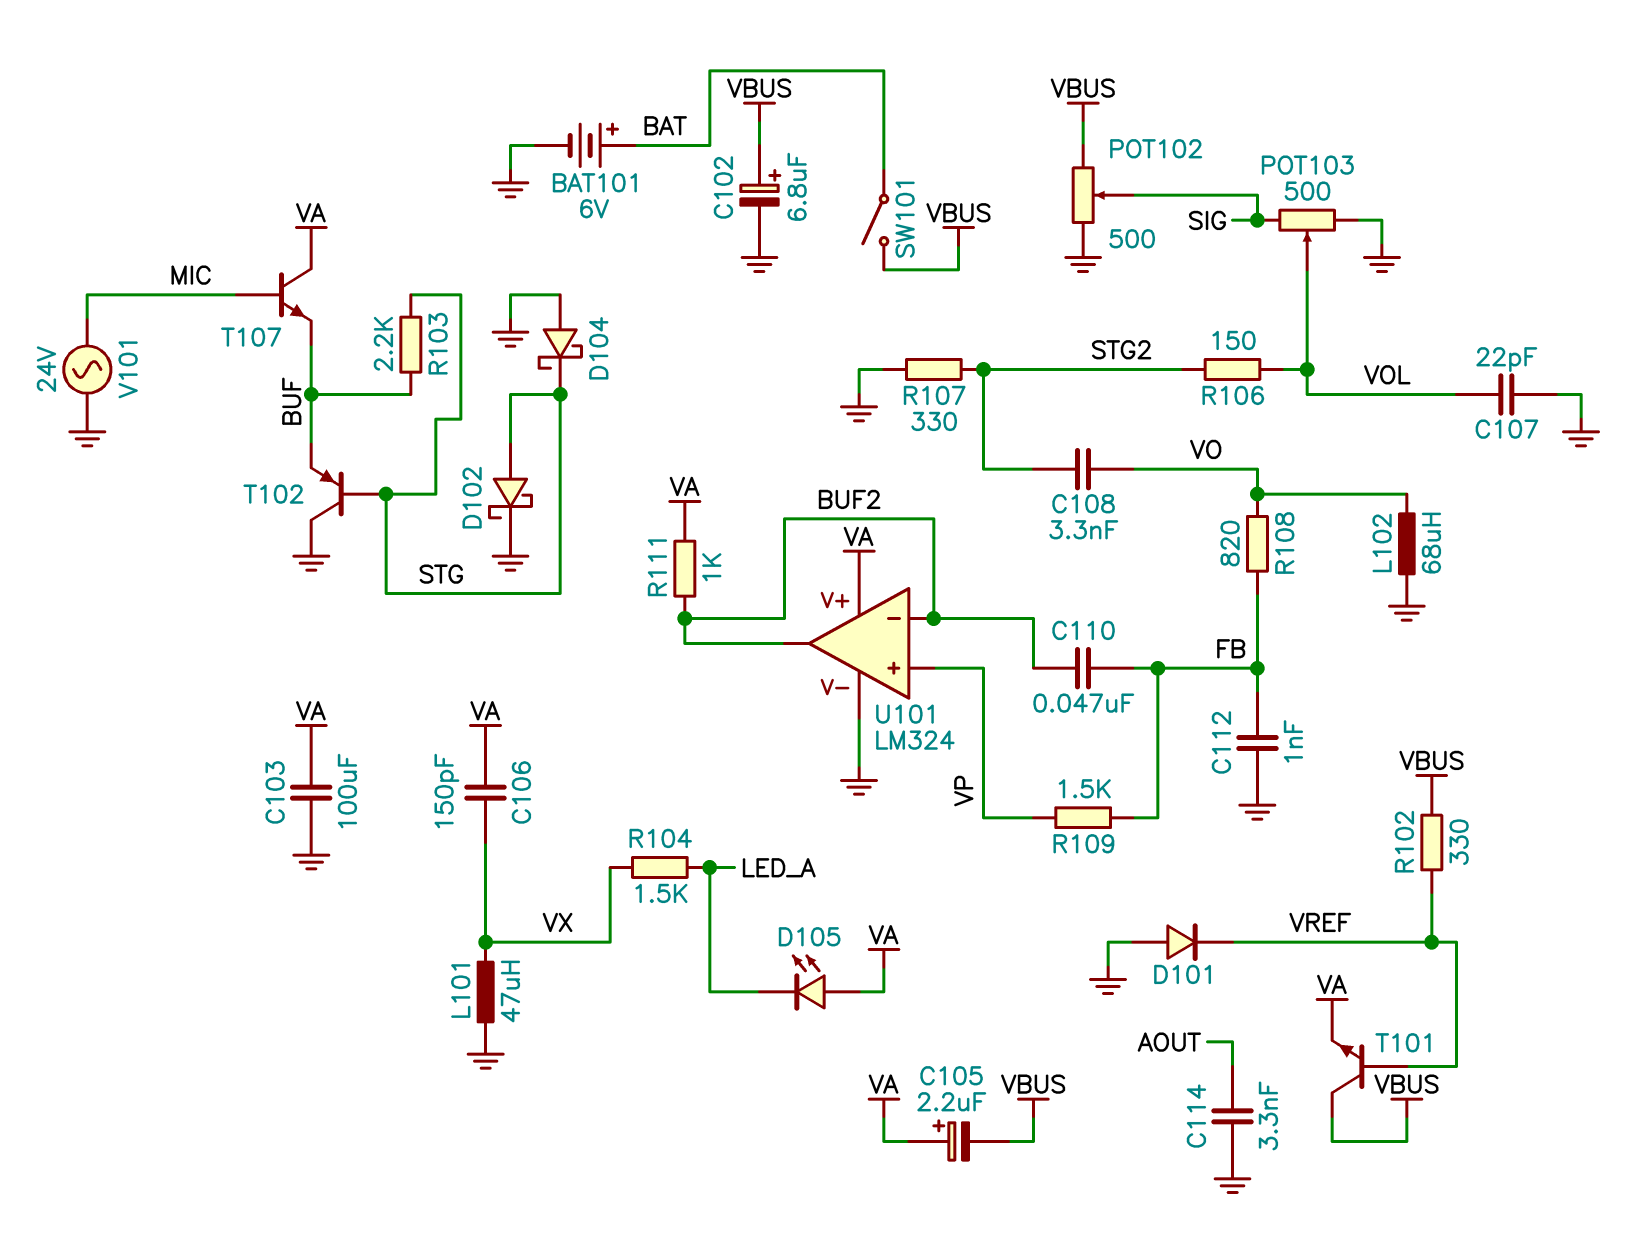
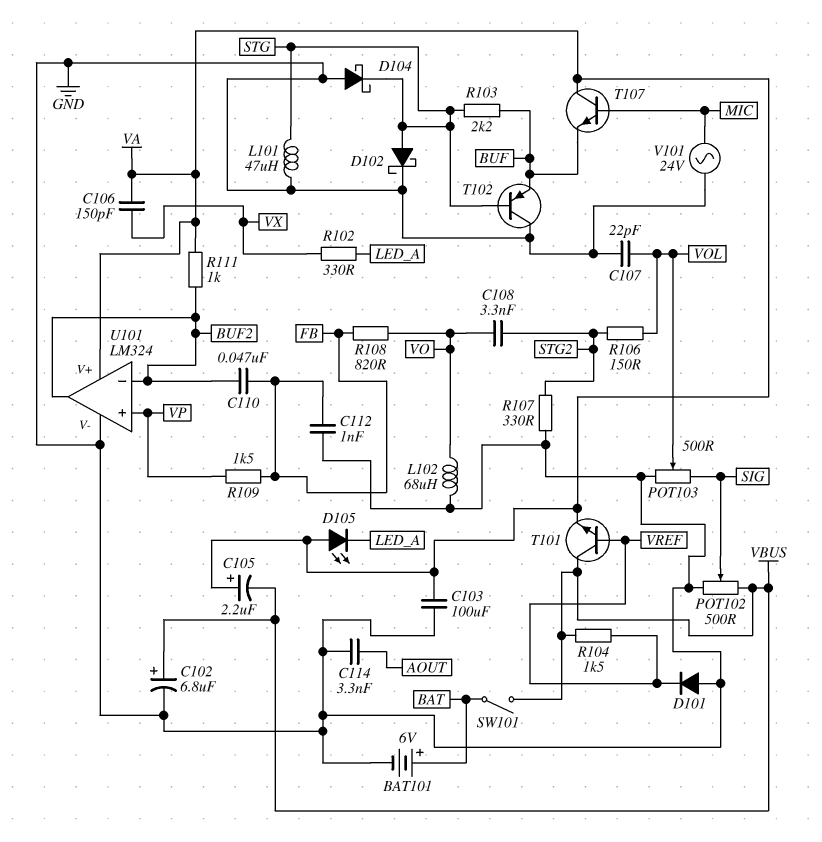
L101: 47uH (GND, VX) -> 47uH (GND, STG)
R102: 330 (VBUS, VREF) -> 330 (LED_A, VX)
R104: 1.5k (LED_A, VX) -> 1.5k (VBUS, VREF)

